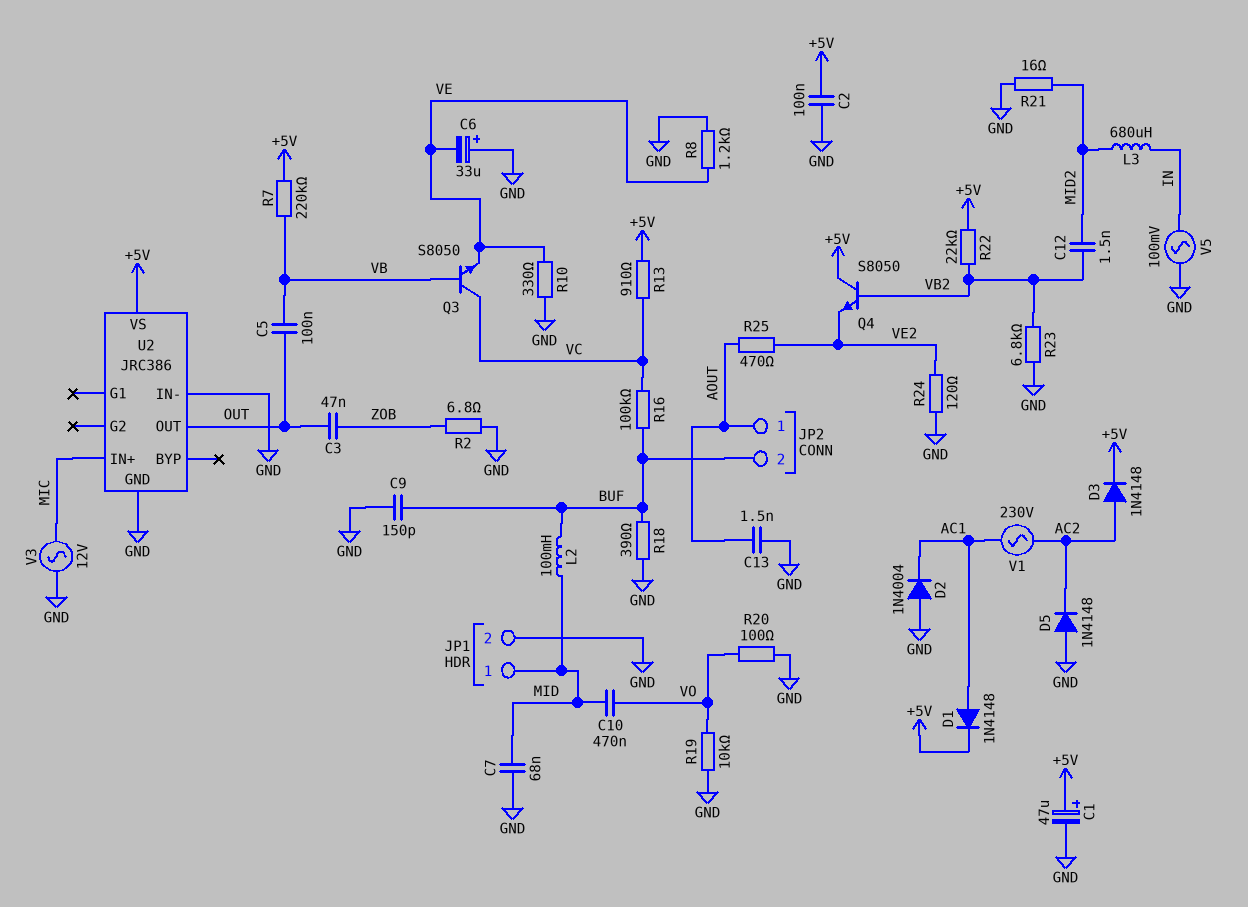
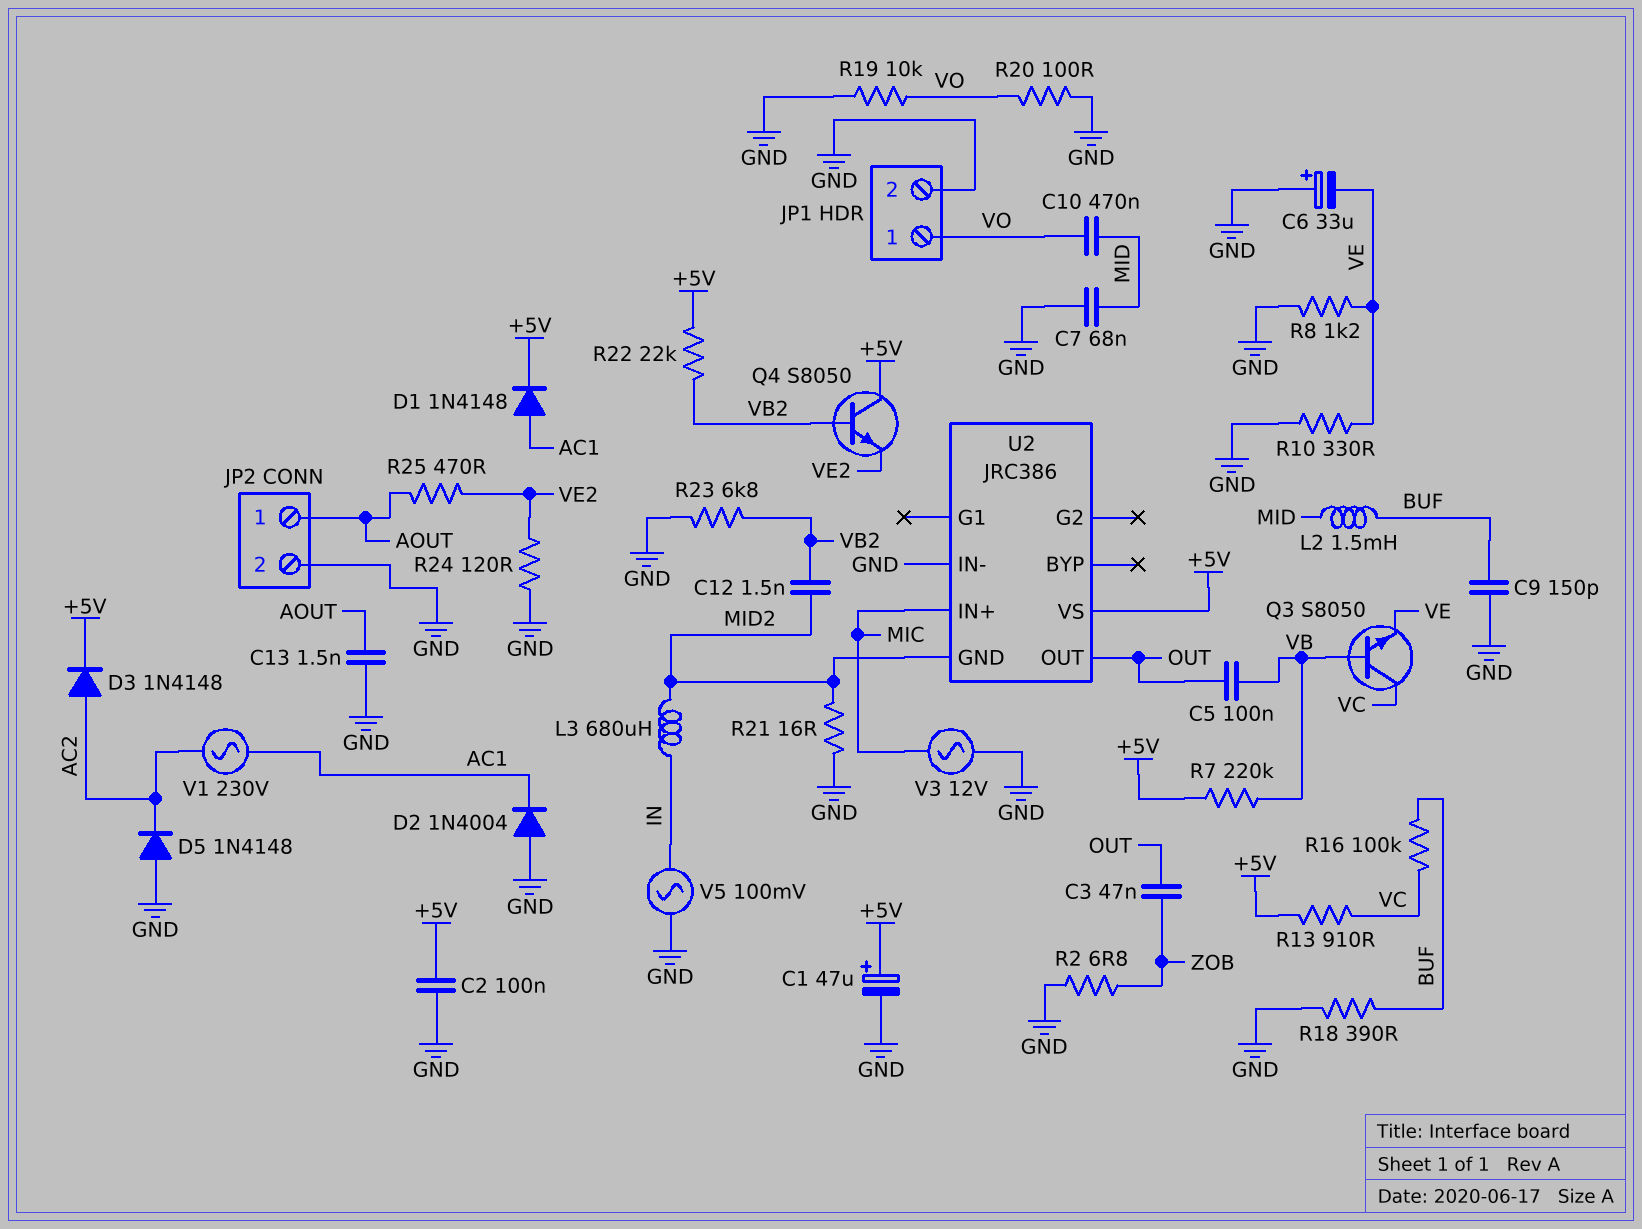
JP1 pin 1: MID -> VO
JP2 pin 2: BUF -> GND
L2: 100mH (BUF, MID) -> 1.5mH (BUF, MID)
U2 pin GND: GND -> MID2

